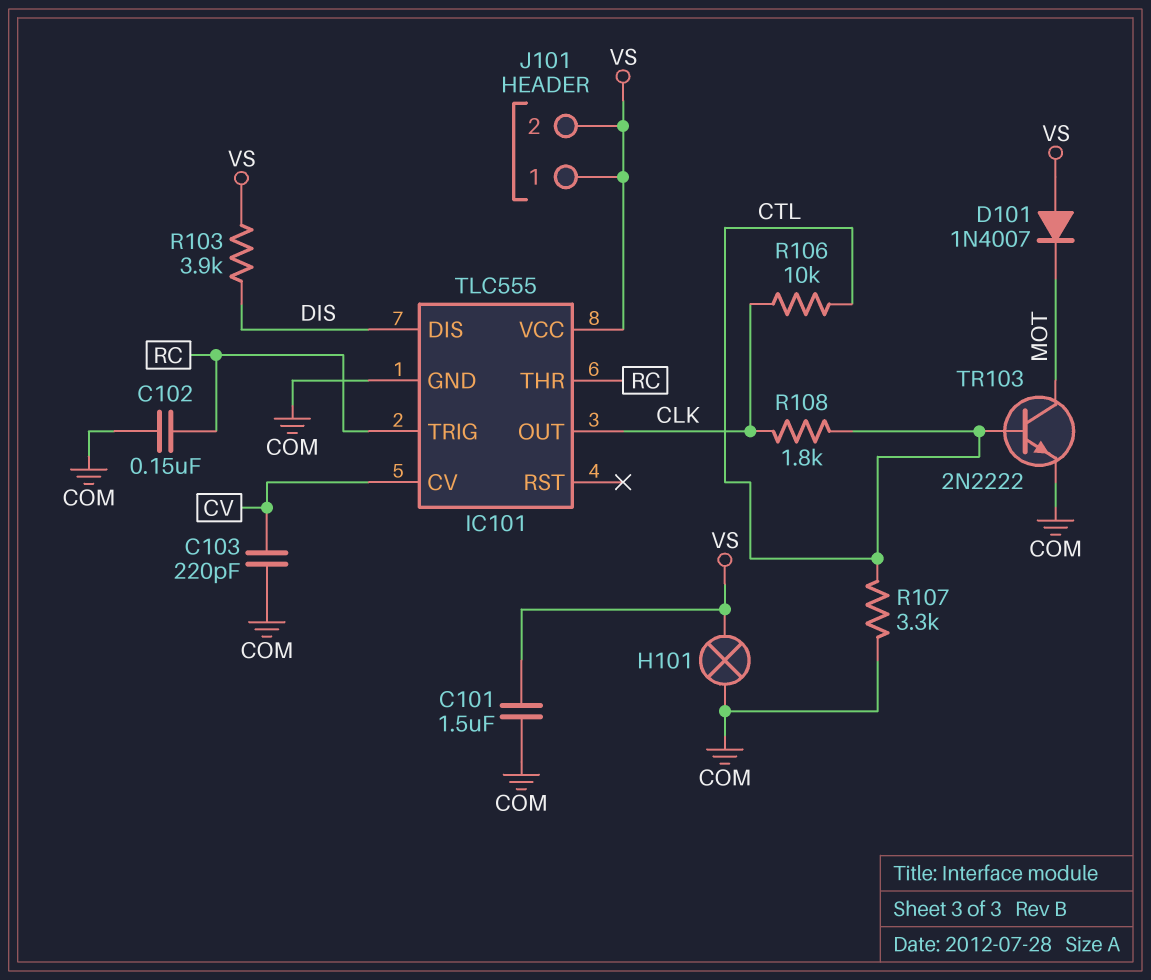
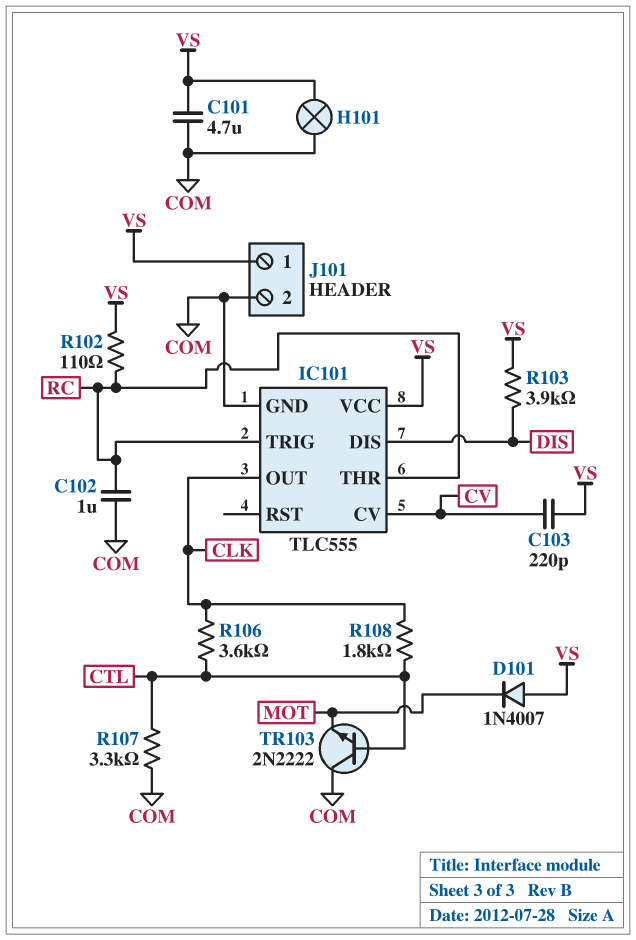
C101: 1.5uF (COM, VS) -> 4.7uF (COM, VS)
C102: 150nF (COM, RC) -> 1uF (COM, RC)
C103: 220pF (COM, CV) -> 220pF (CV, VS)
J101 pin 2: VS -> COM
R102: none -> 110 (RC, VS)
R106: 10k (CLK, CTL) -> 3.6k (CLK, CTL)
TR103: NPN 2N2222 (B CTL, C MOT, E COM) -> NPN 2N2222 (B CTL, C COM, E MOT)

